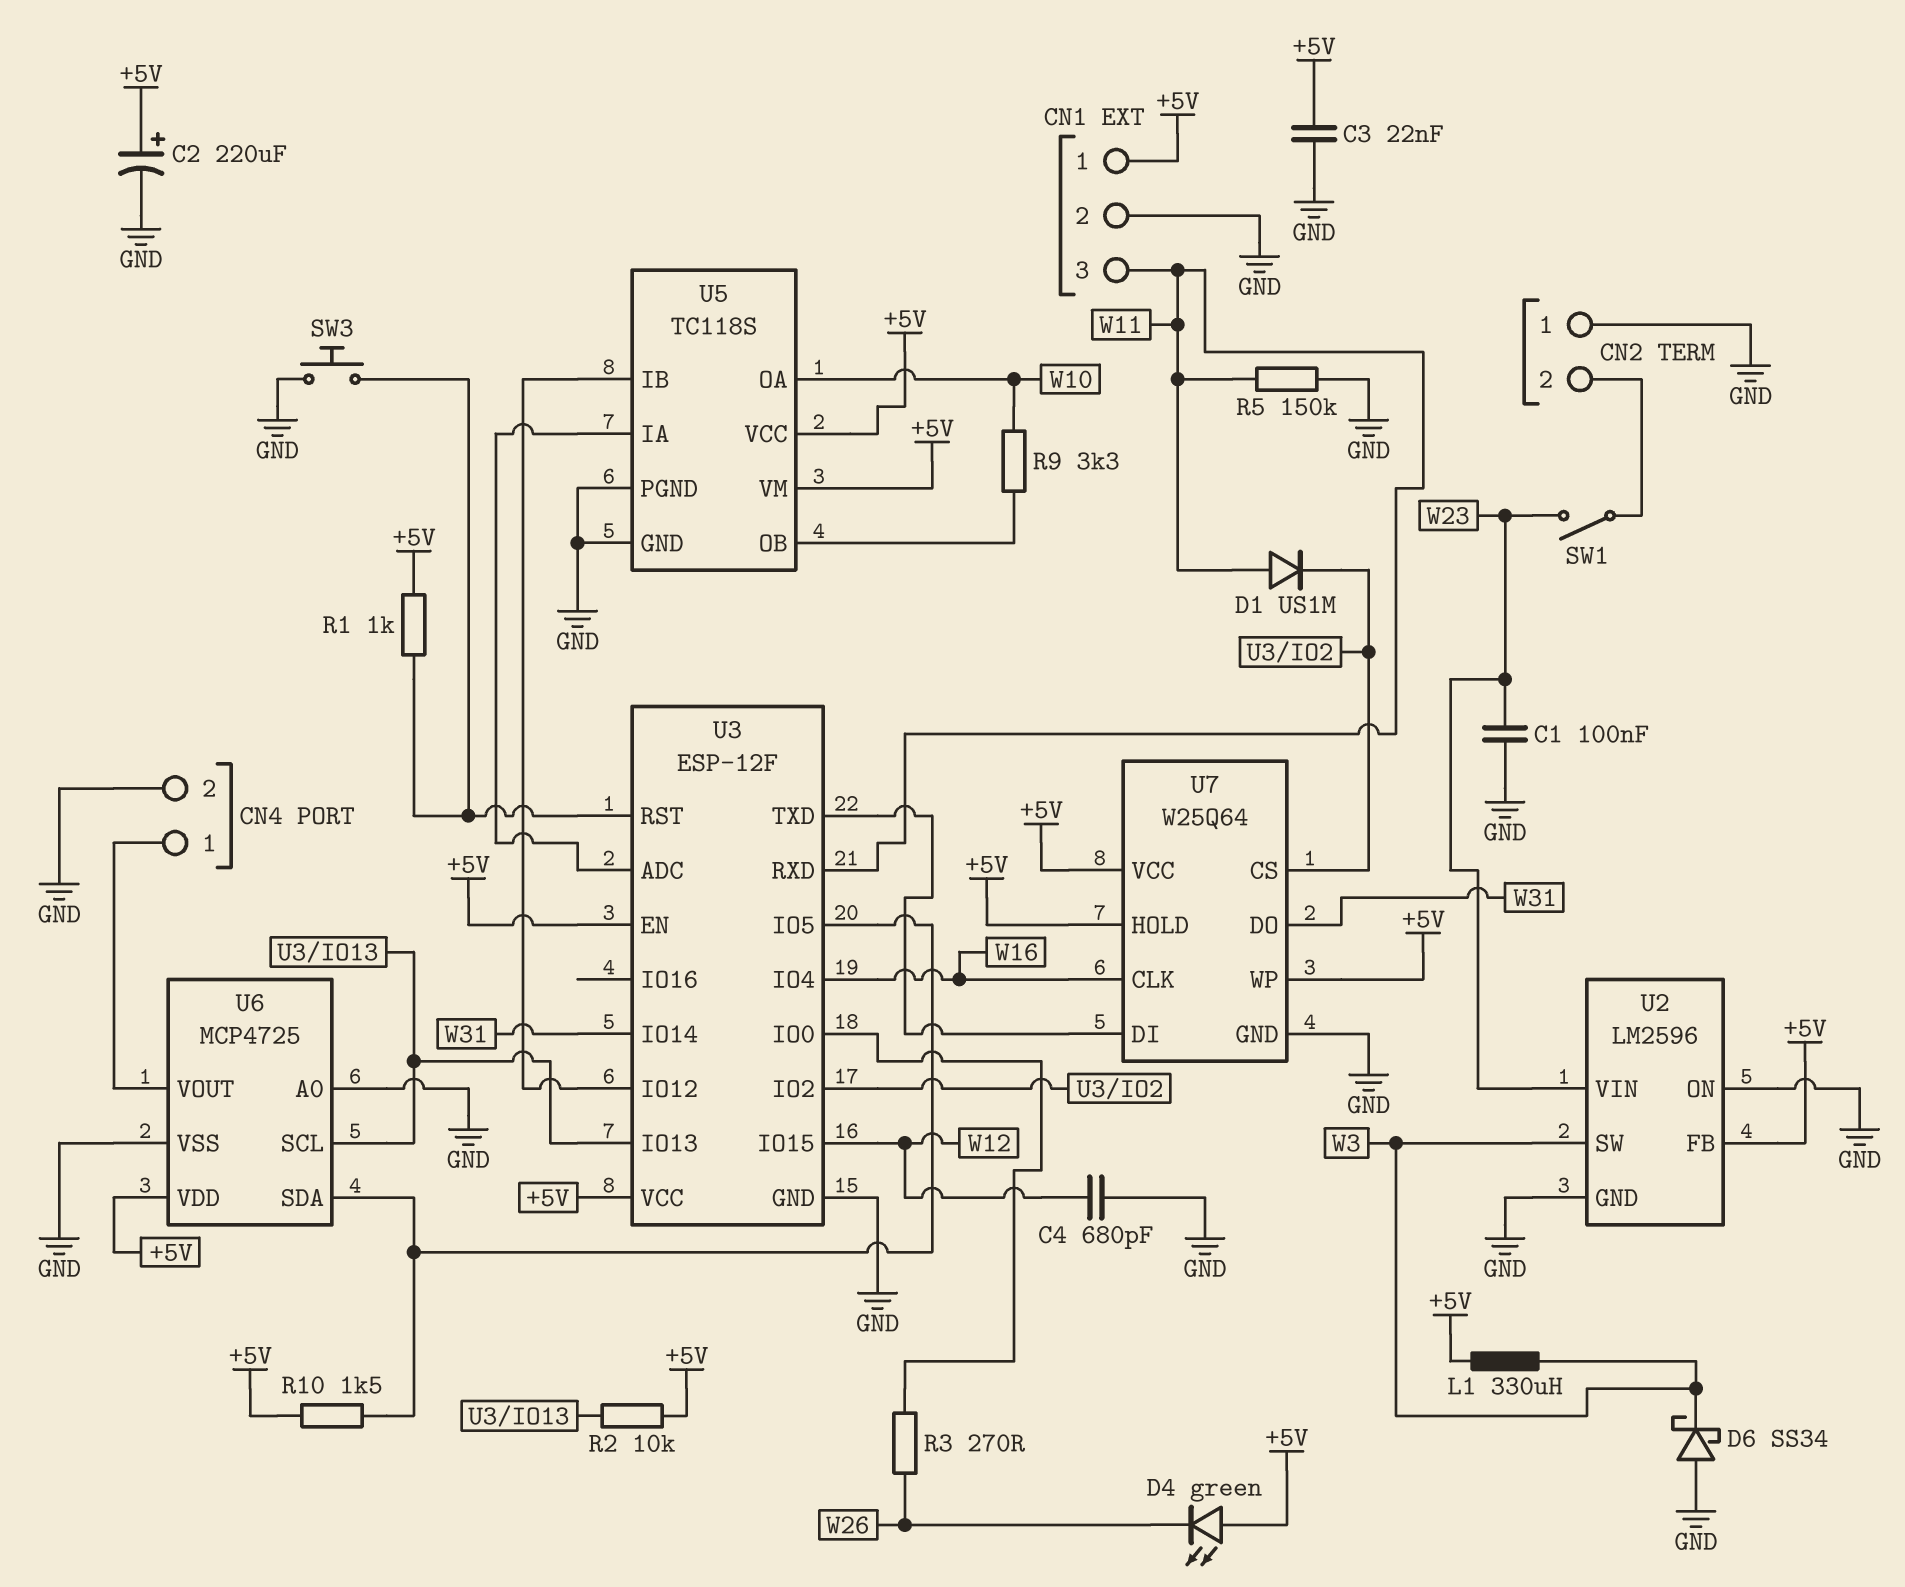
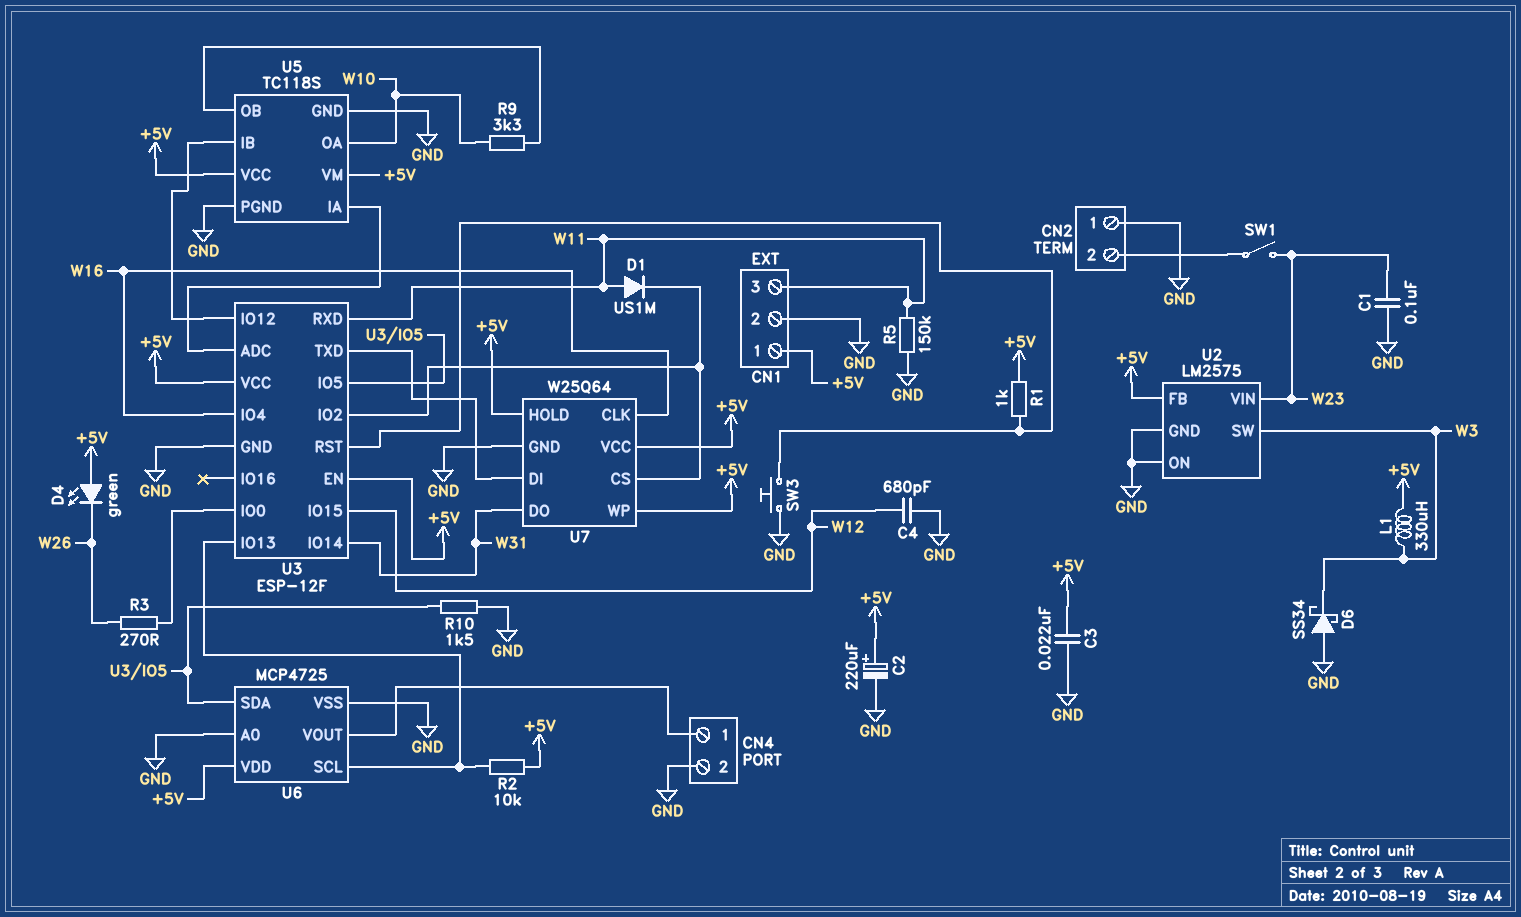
R10: 1.5k (+5V, U3/IO5) -> 1.5k (GND, U3/IO5)
U2: LM2596 -> LM2575

